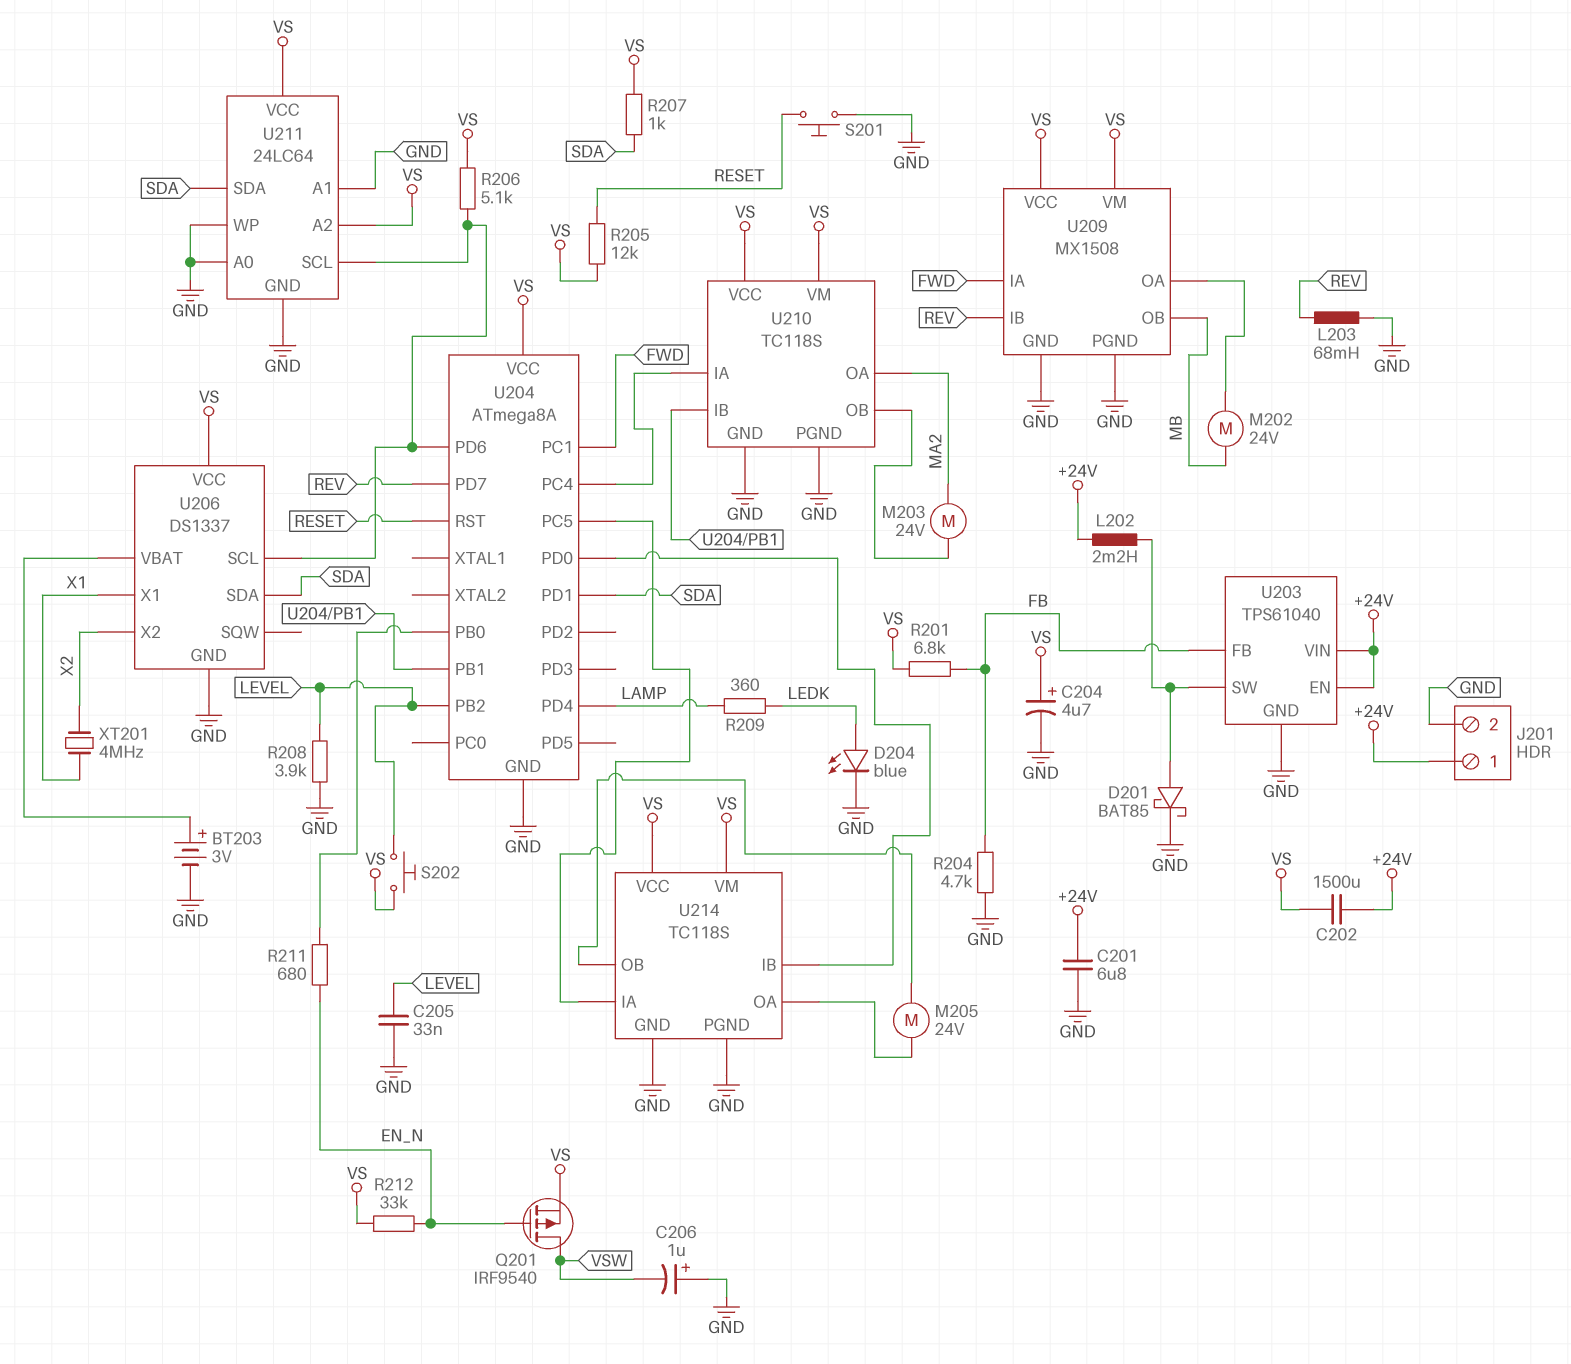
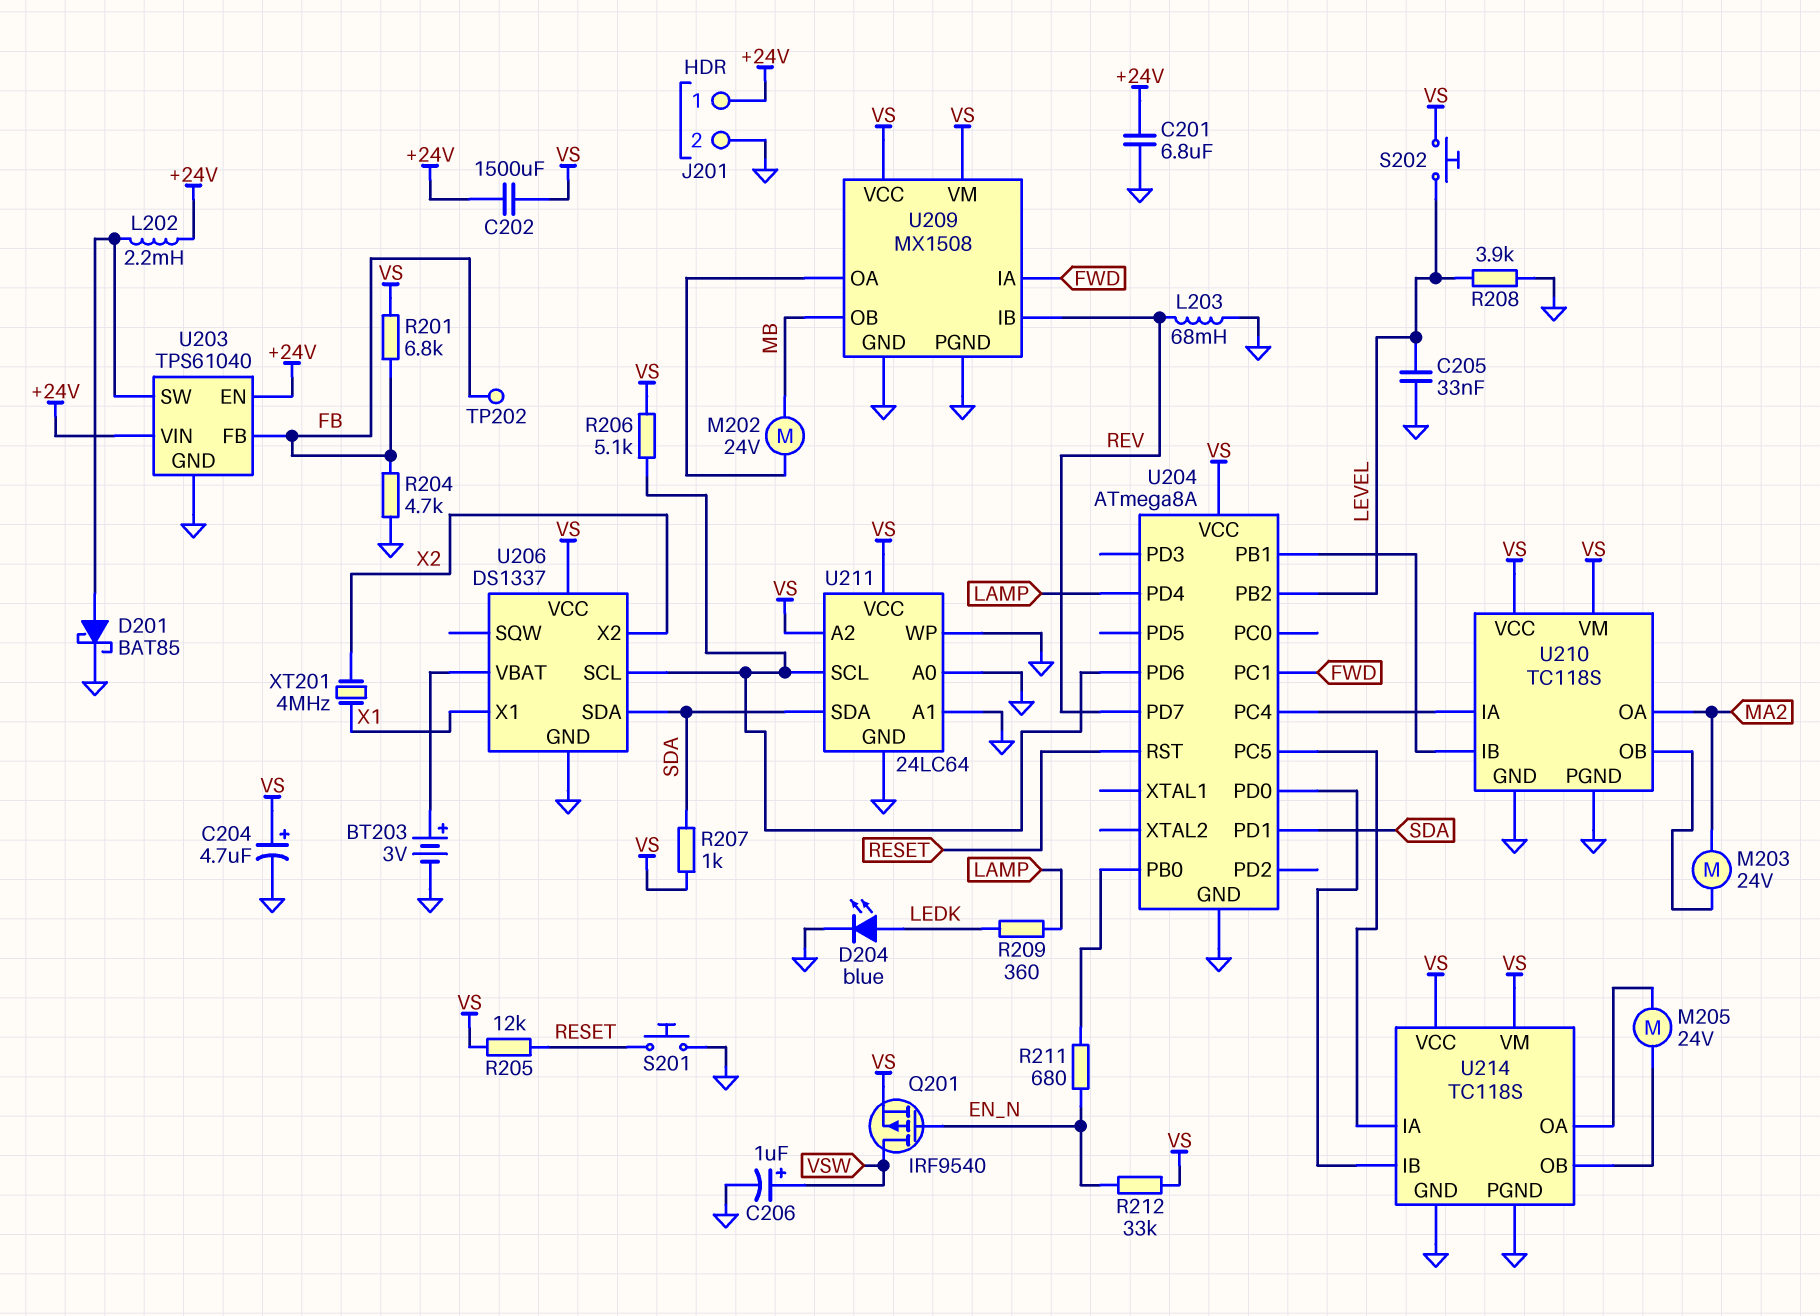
C206: 1uF (plus GND, minus VSW) -> 1uF (plus VSW, minus GND)
TP202: none -> test point (FB)

